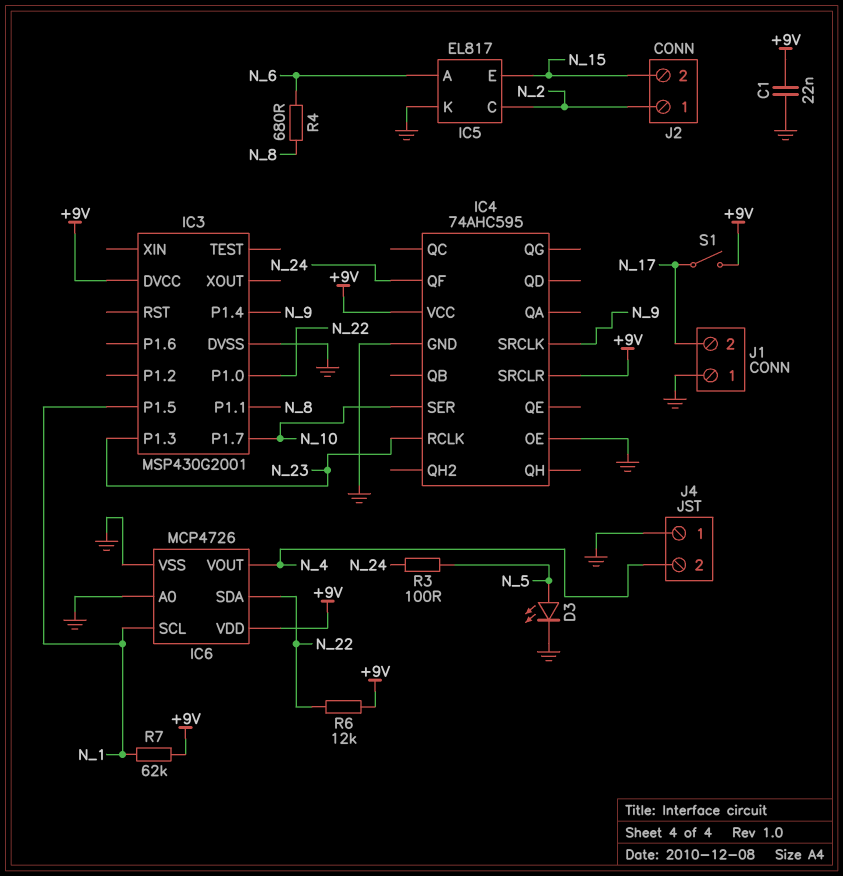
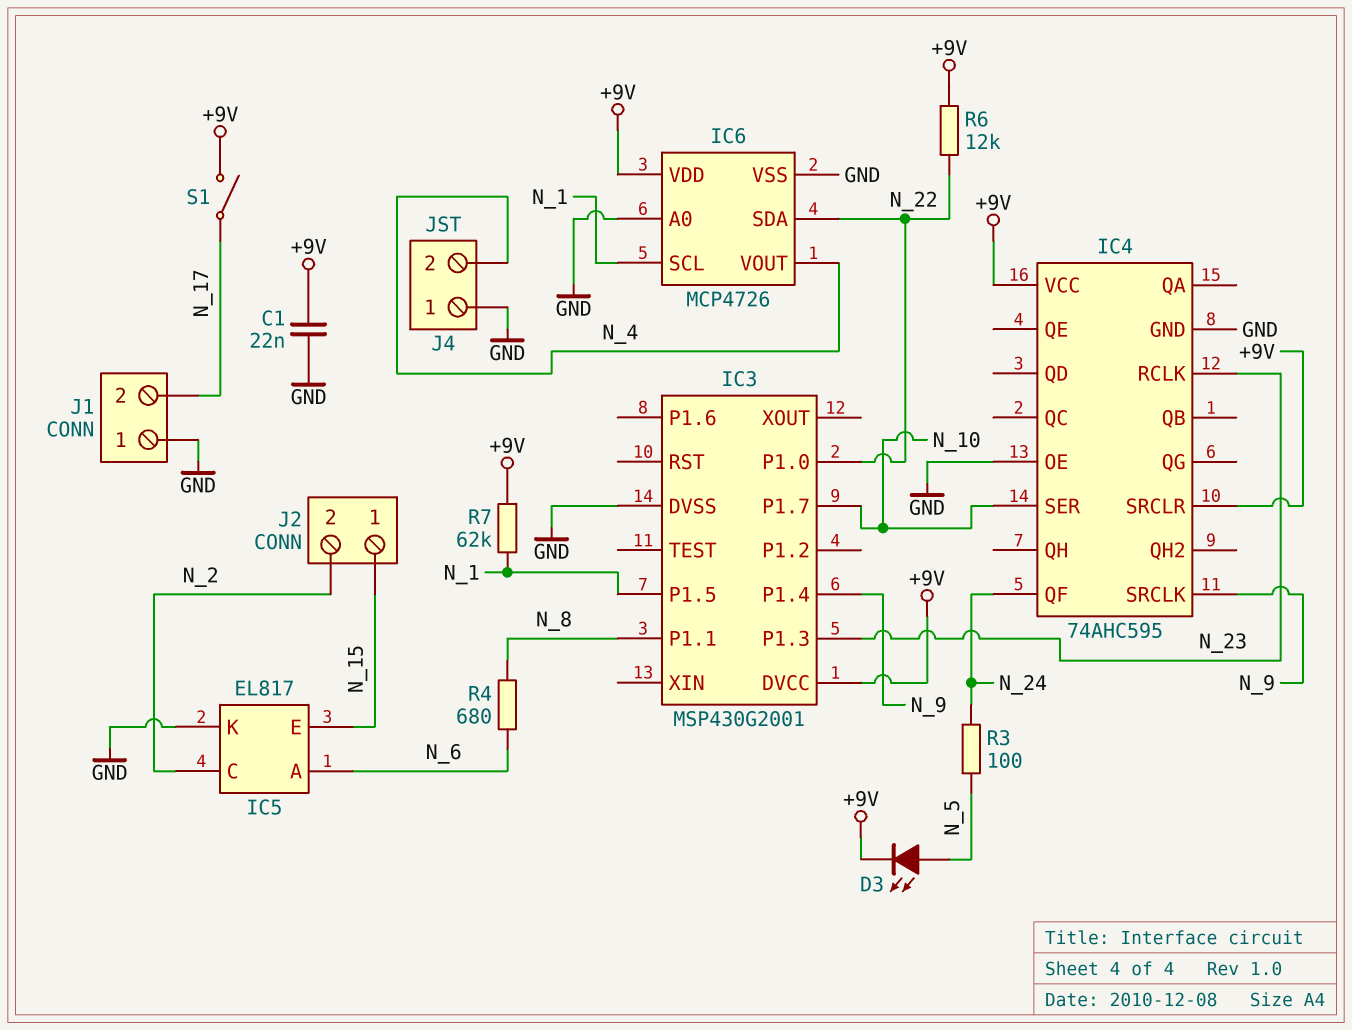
D3: LED (A N_5, K GND) -> LED (A N_5, K +9V)
J2 pin 1: N_2 -> N_15
J2 pin 2: N_15 -> N_2

